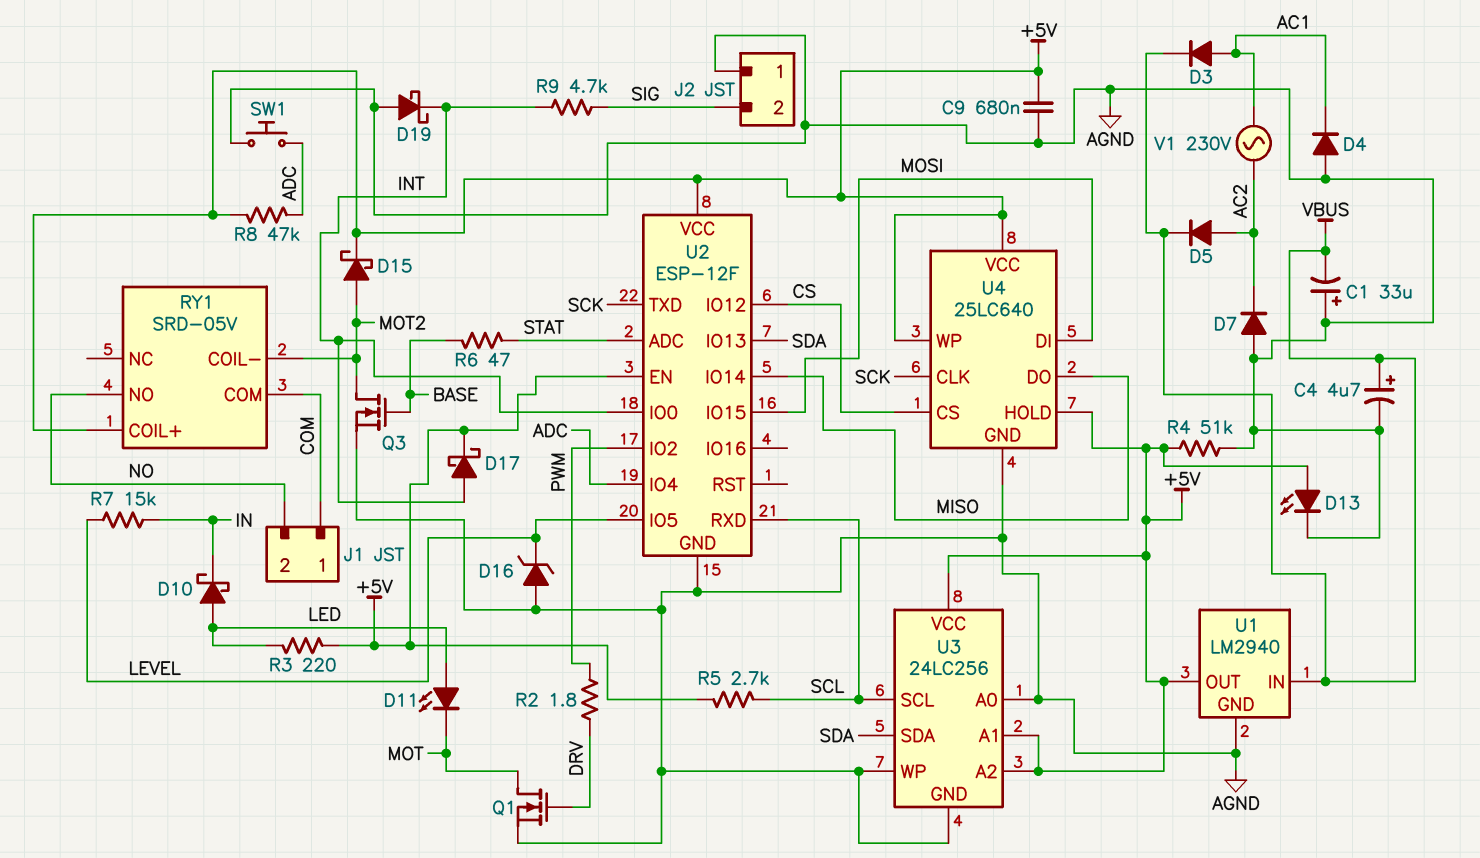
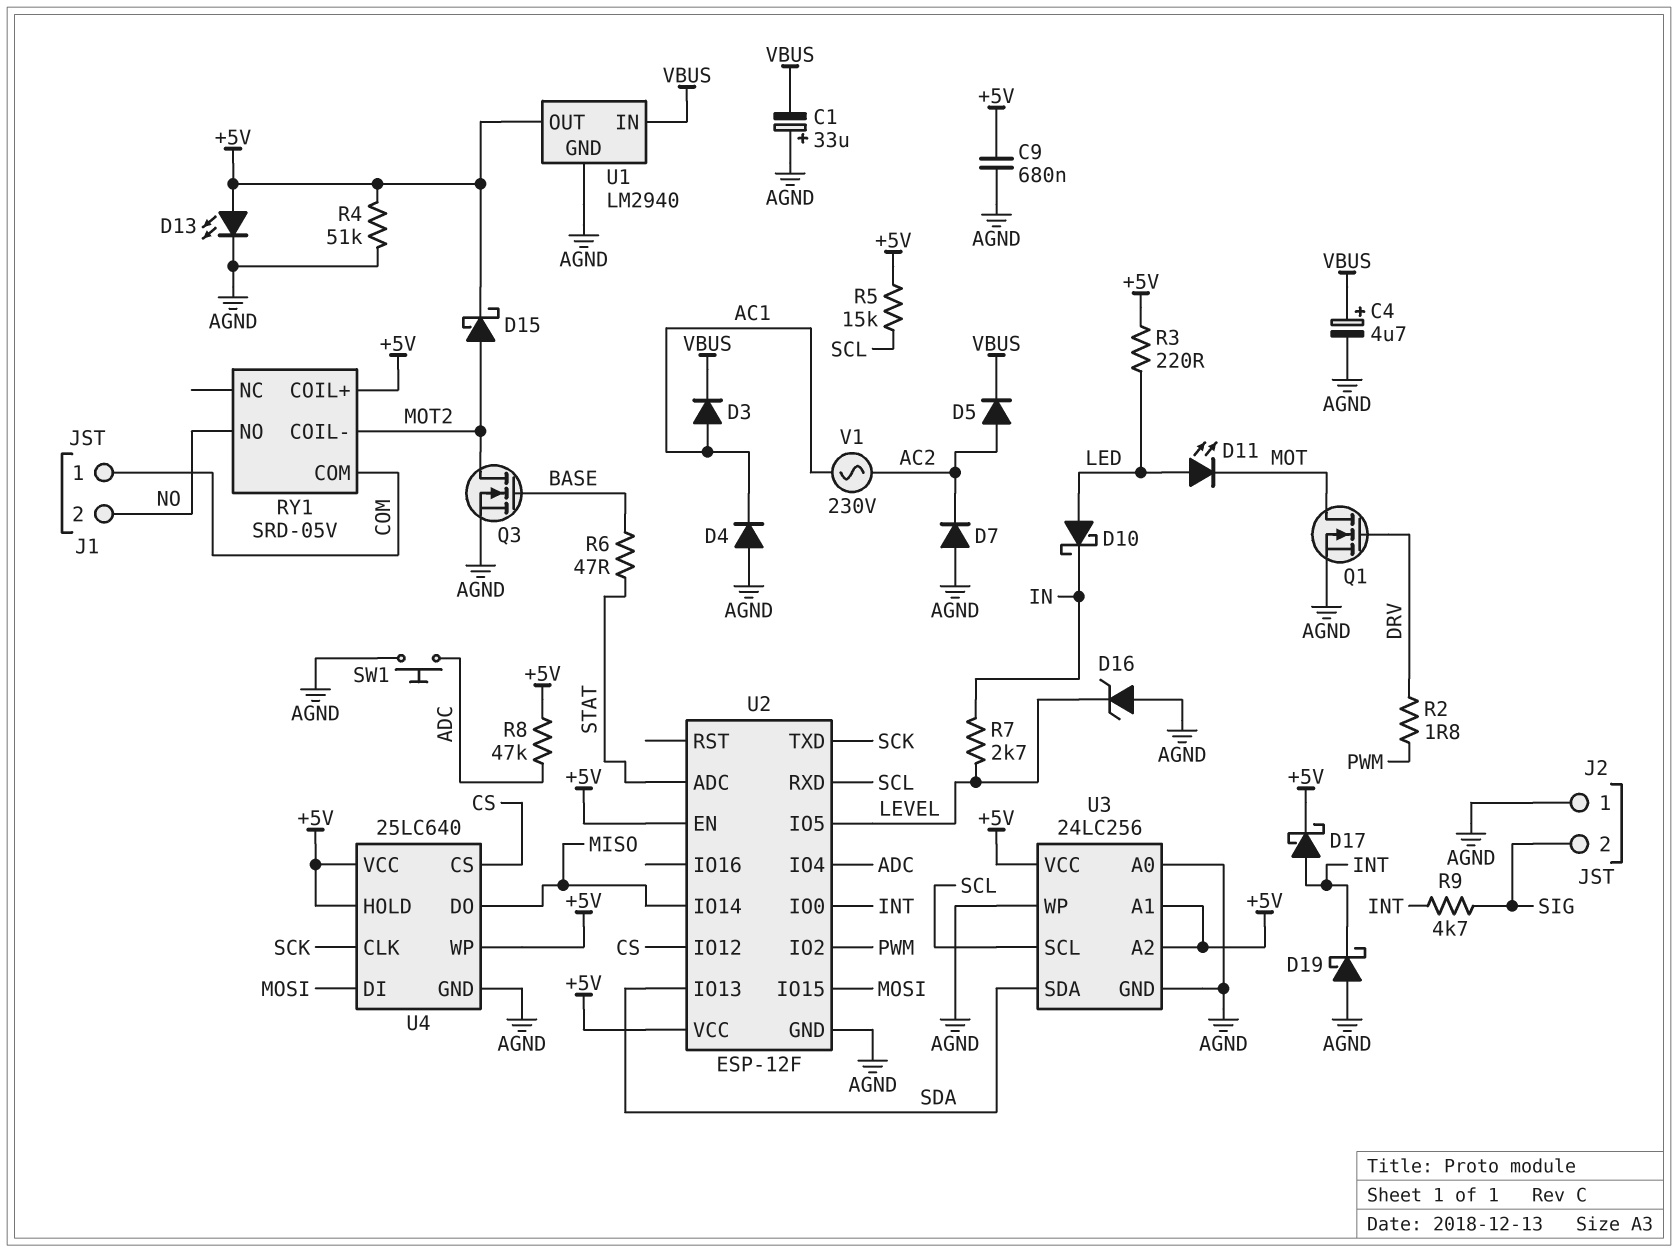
R5: 2.7k (+5V, SCL) -> 15k (+5V, SCL)
R7: 15k (IN, LEVEL) -> 2.7k (IN, LEVEL)

